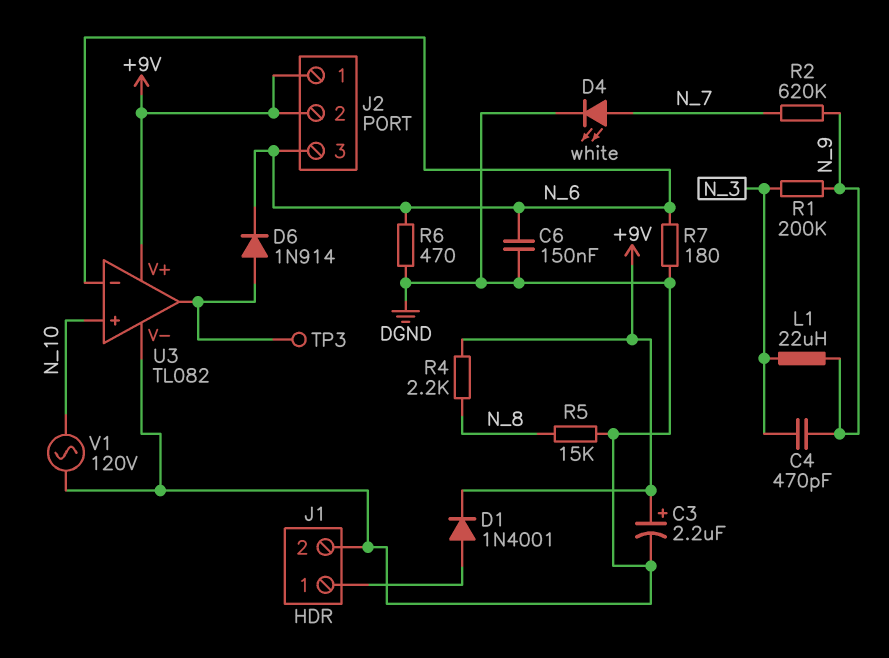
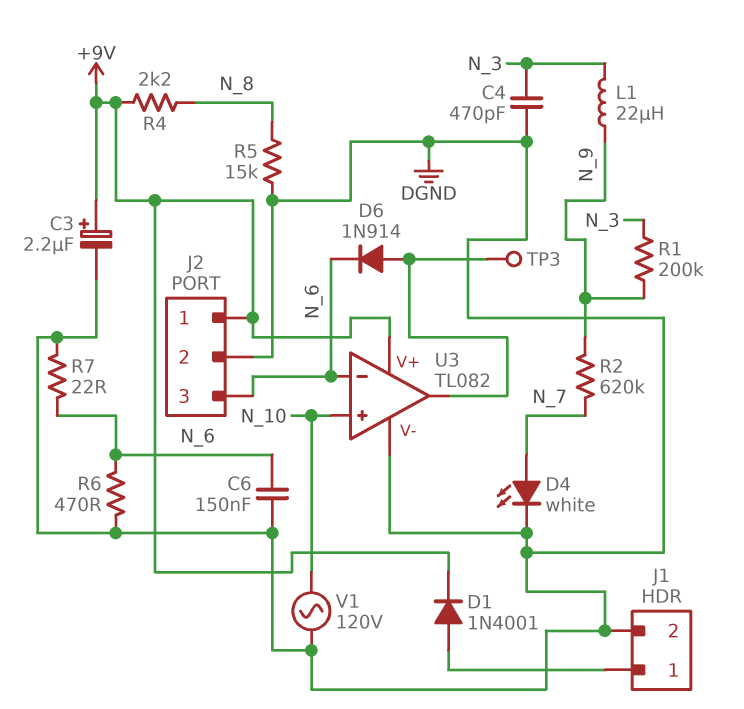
C4: 470pF (N_3, N_9) -> 470pF (DGND, N_3)
J2 pin 2: +9V -> DGND
R7: 180 (DGND, N_6) -> 22 (DGND, N_6)

